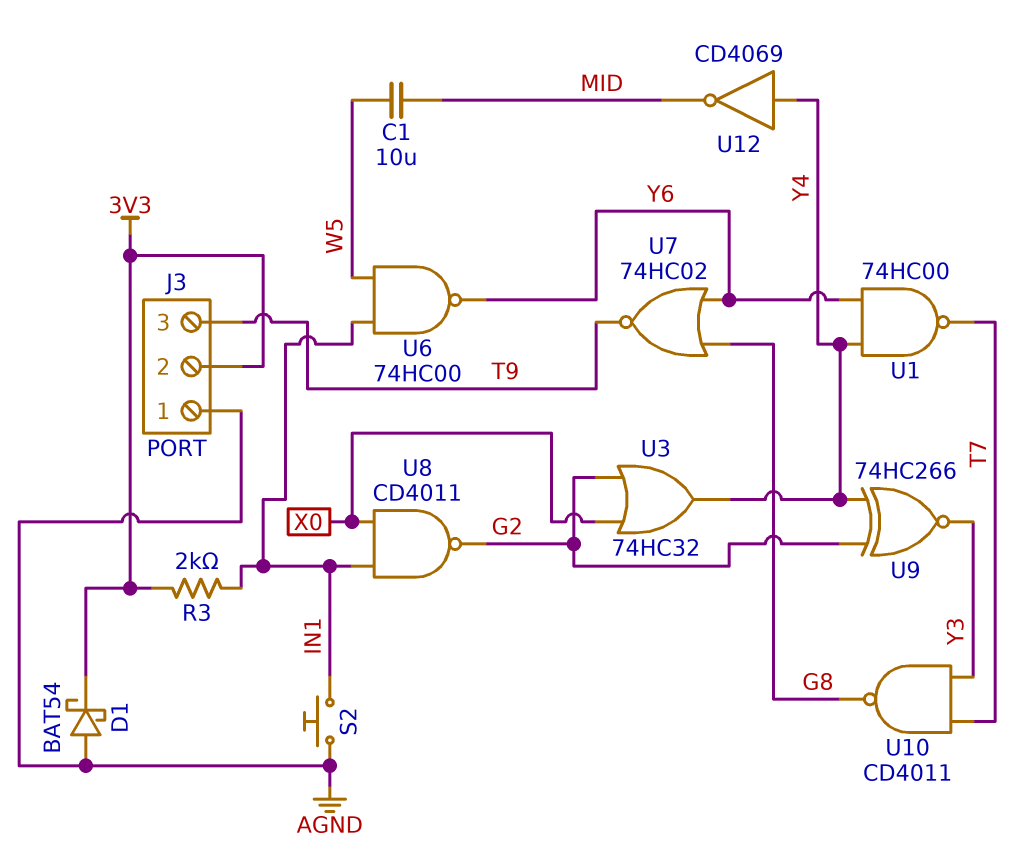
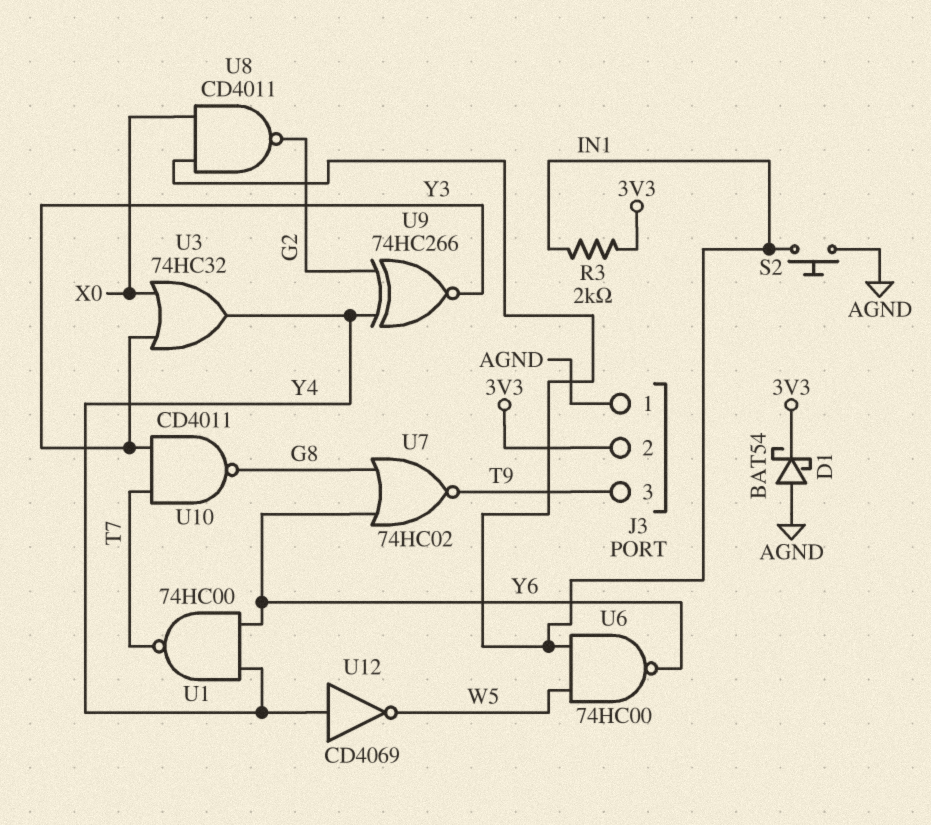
C1: 10uF (MID, W5) -> none
U3: OR 74HC32 (in G2, in X0, out Y4) -> OR 74HC32 (in X0, in Y3, out Y4)
U12: NOT CD4069 (in Y4, out MID) -> NOT CD4069 (in Y4, out W5)

